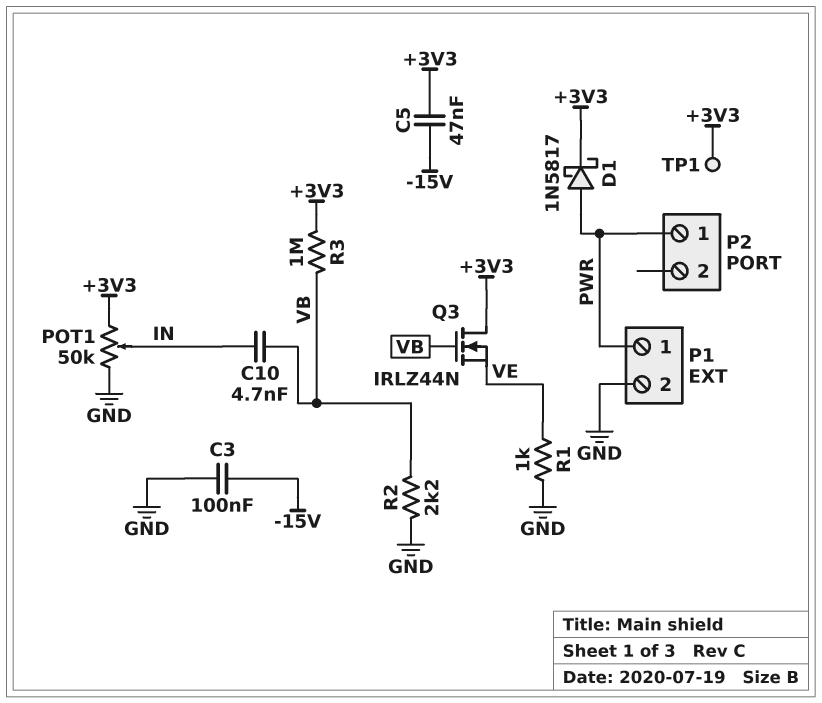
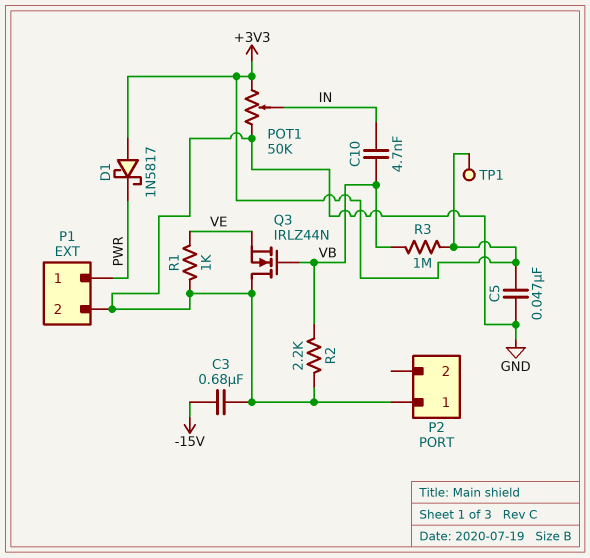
C3: 100nF (-15V, GND) -> 680nF (-15V, GND)
C5: 47nF (+3V3, -15V) -> 47nF (+3V3, GND)
D1: schottky 1N5817 (A PWR, K +3V3) -> schottky 1N5817 (A +3V3, K PWR)
P2 pin 1: PWR -> GND
Q3: NMOS IRLZ44N (G VB, D +3V3, S VE) -> NMOS IRLZ44N (G VB, D GND, S VE)

